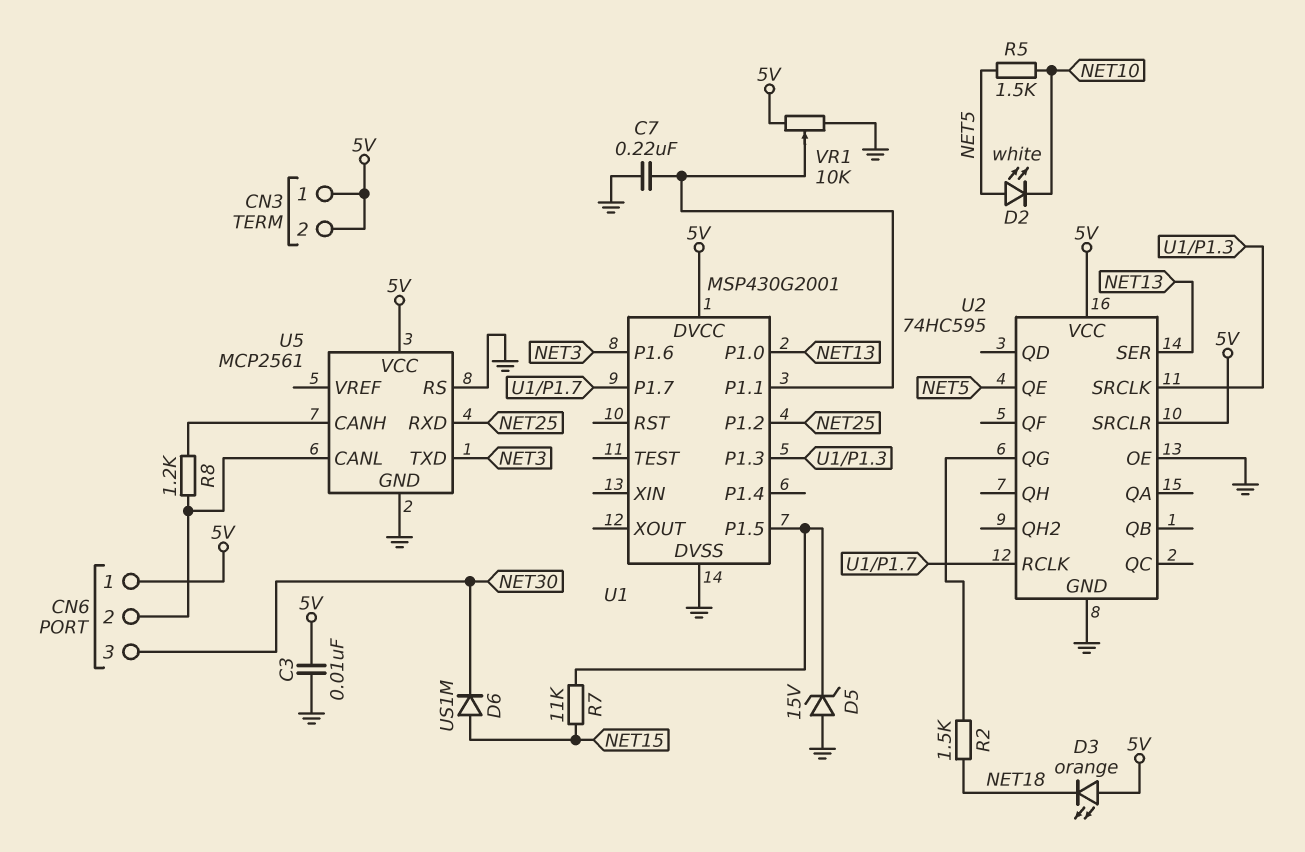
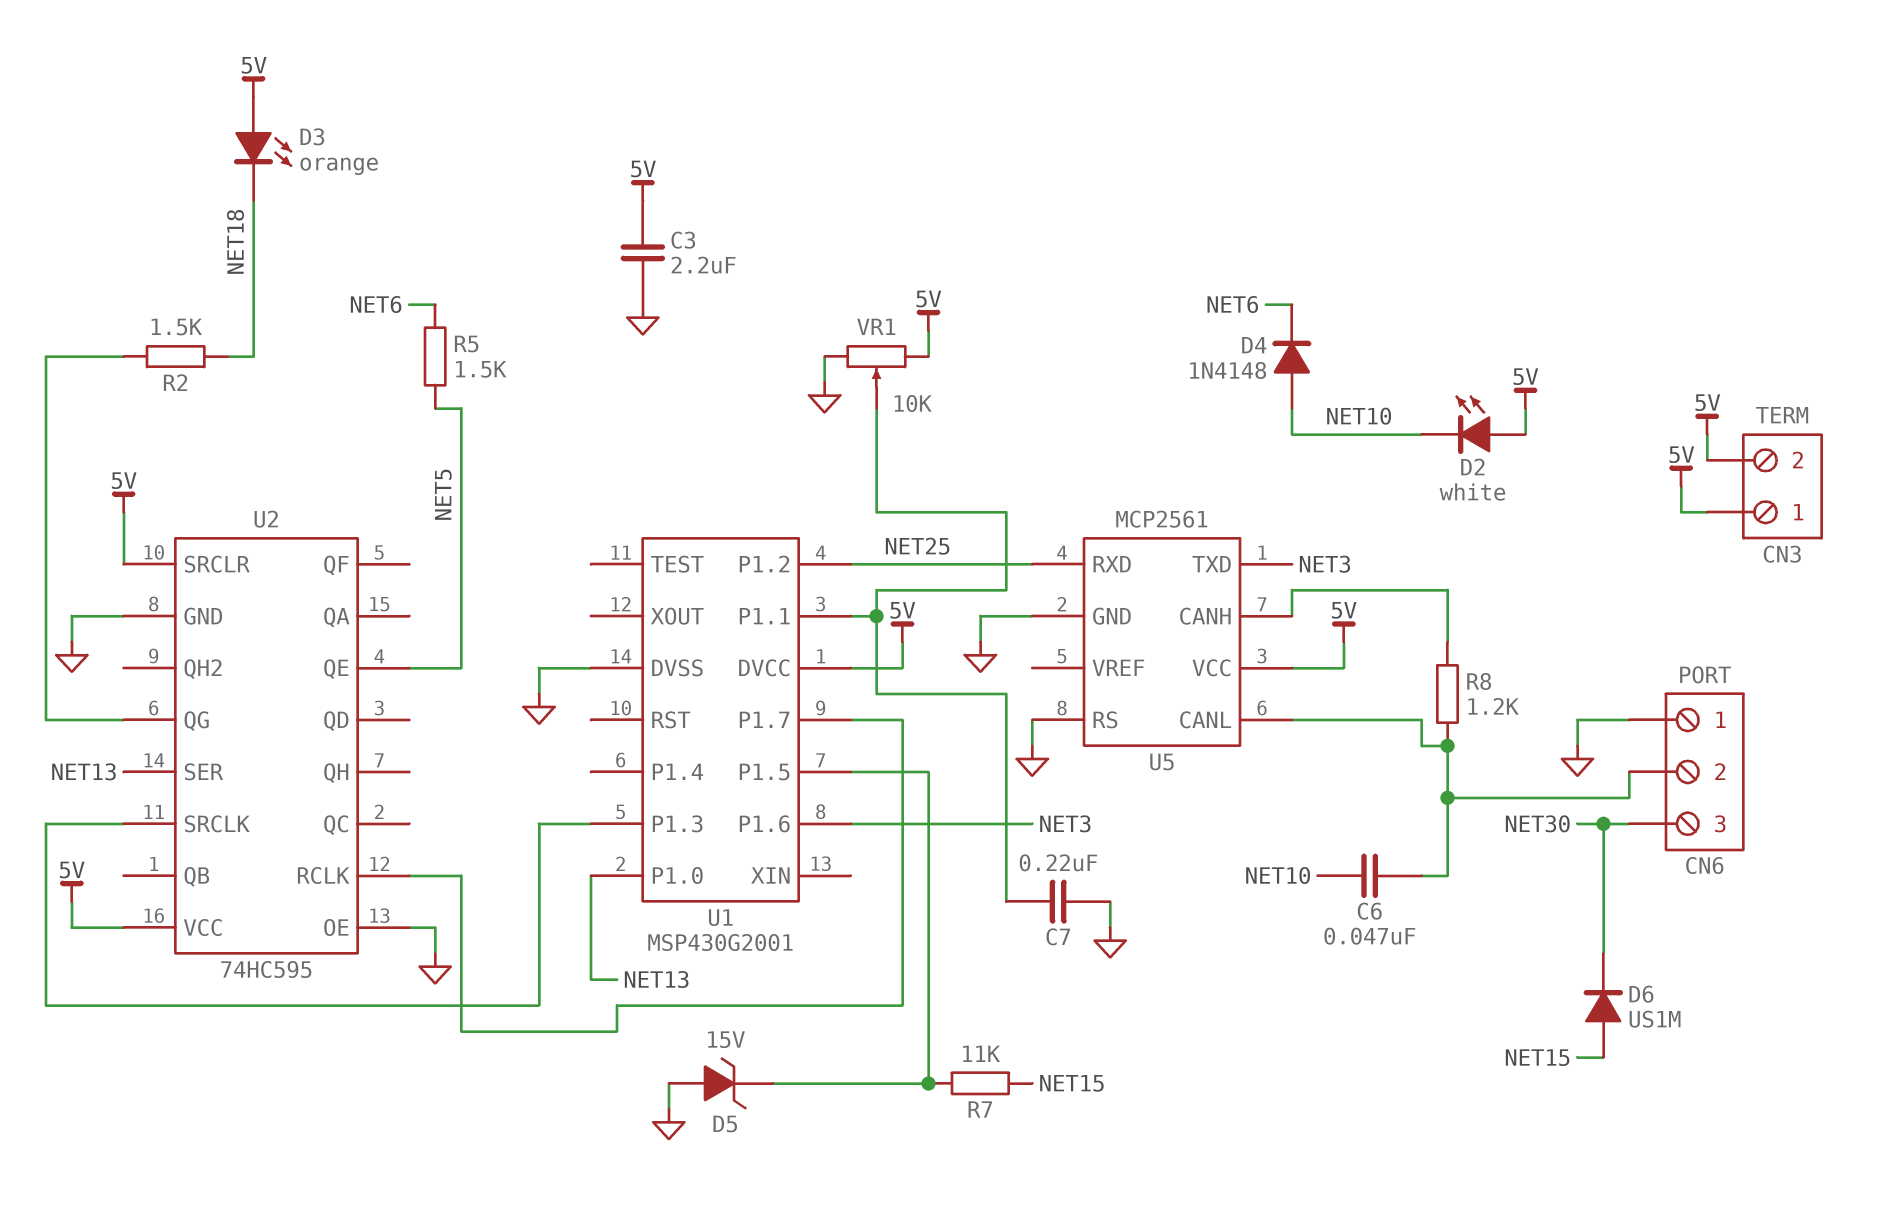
C3: 10nF (5V, GND) -> 2.2uF (5V, GND)
C6: none -> 47nF (CN6/2, NET10)
CN6 pin 1: 5V -> GND
D2: LED white (A NET5, K NET10) -> LED white (A 5V, K NET10)
D4: none -> diode 1N4148 (A NET10, K NET6)
R5: 1.5k (NET5, NET10) -> 1.5k (NET5, NET6)

